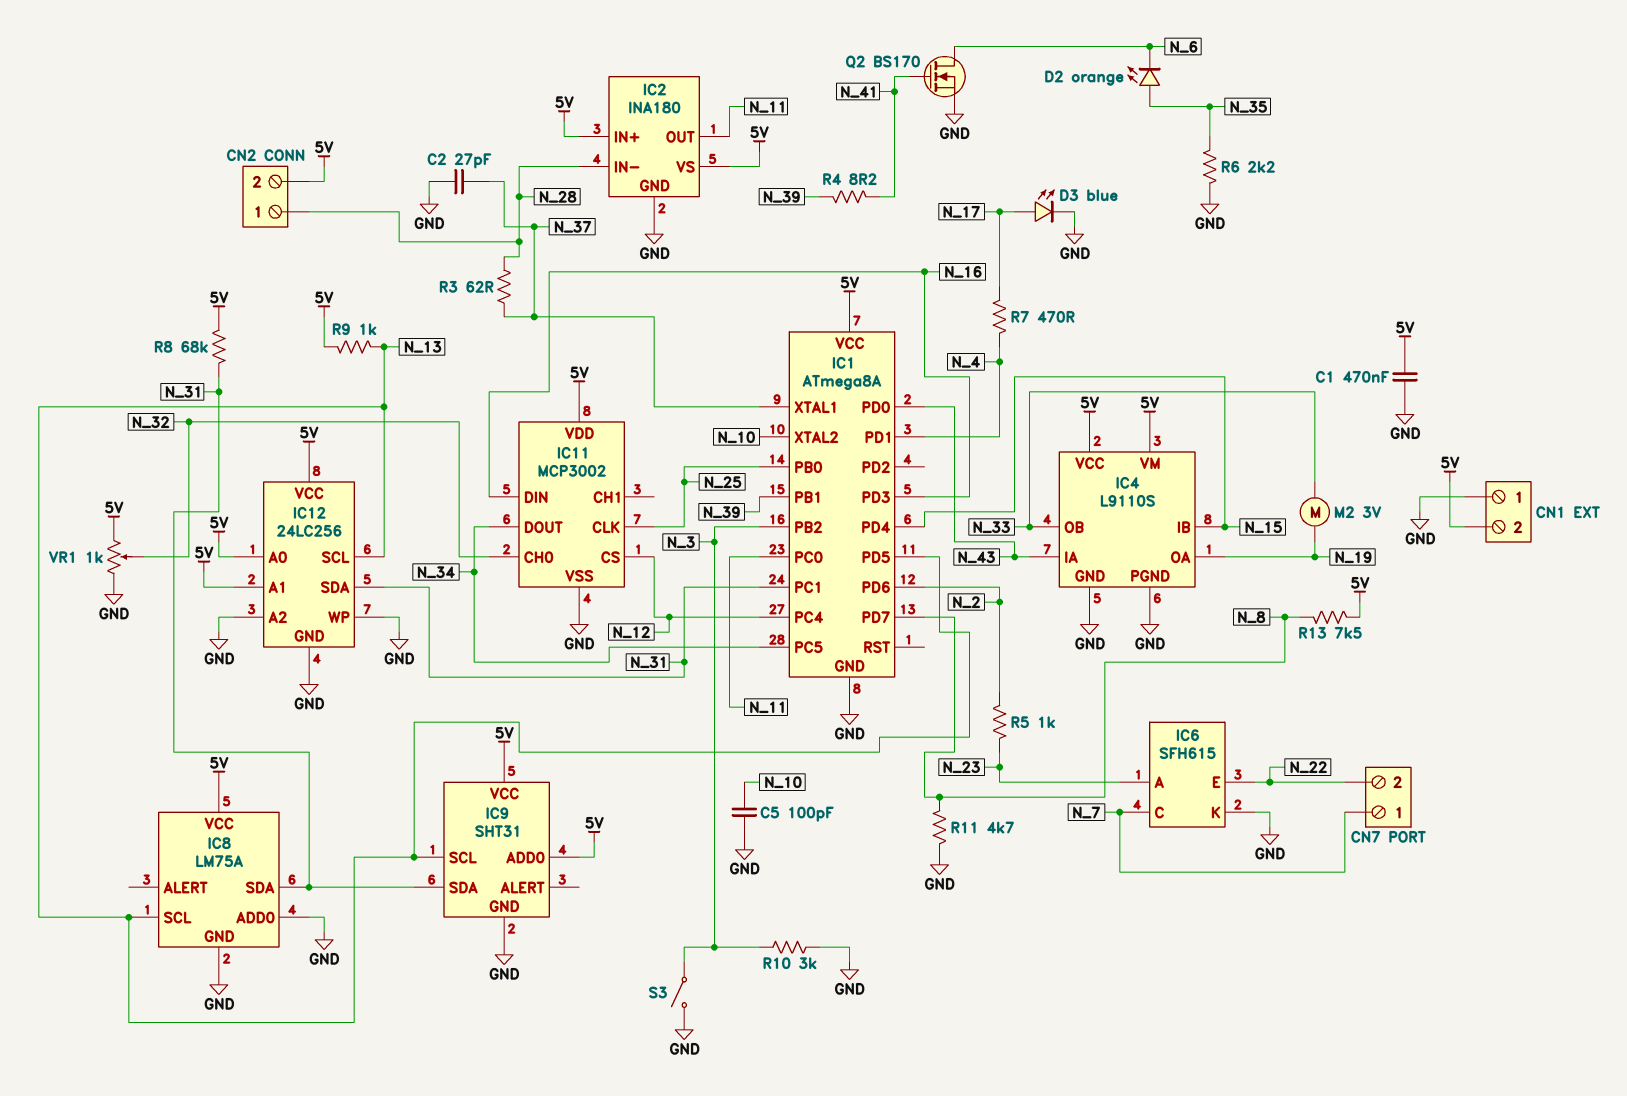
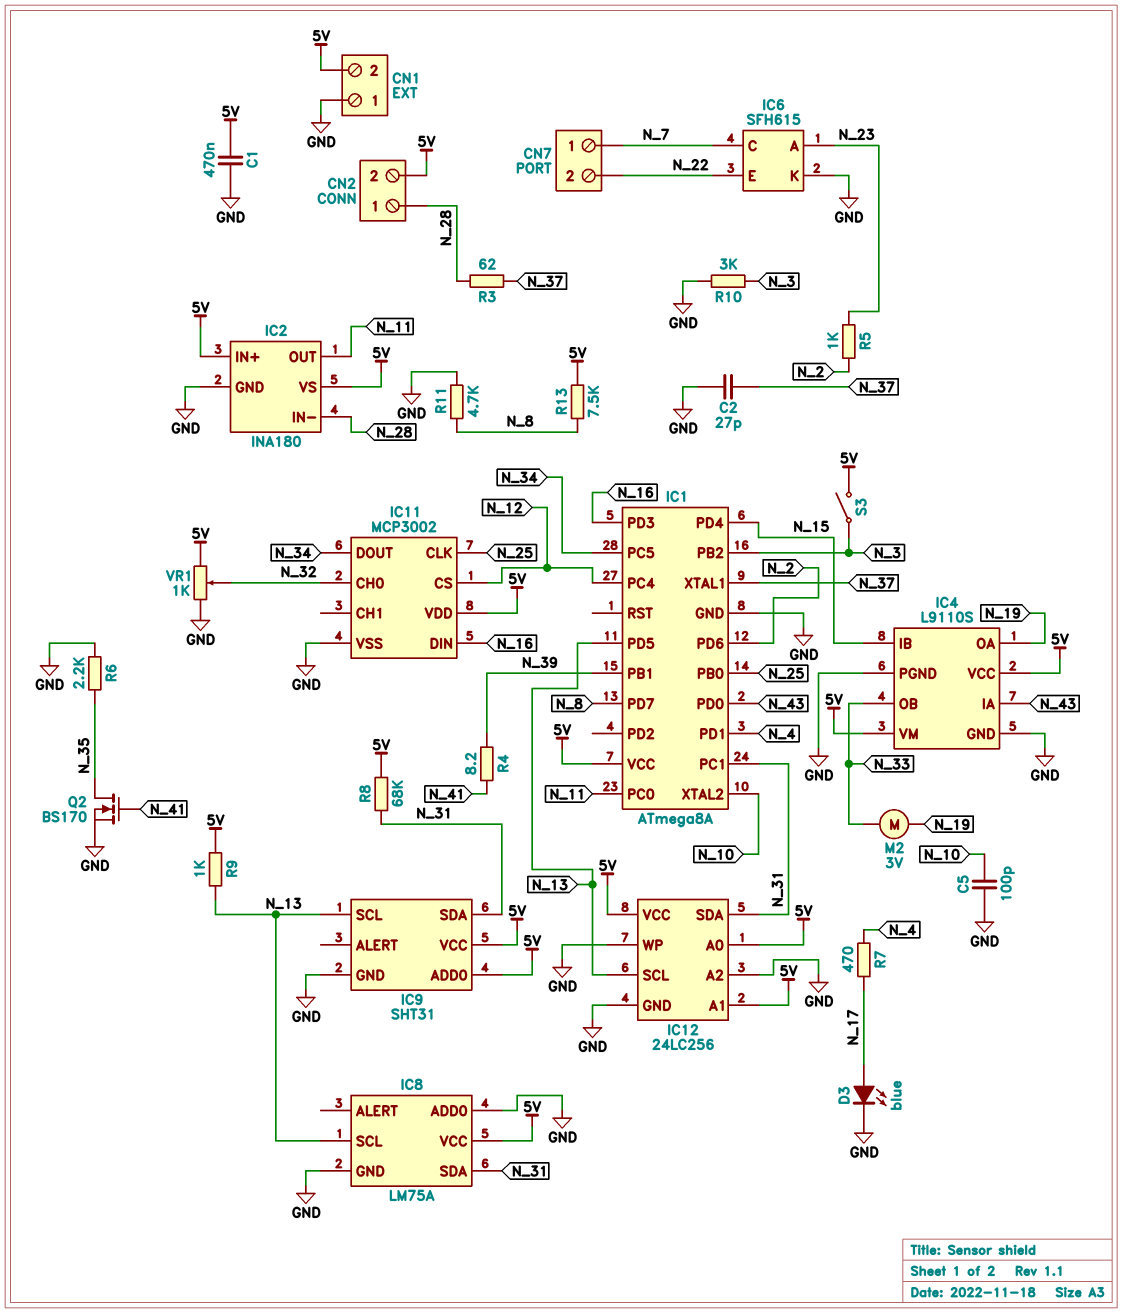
D2: LED orange (A N_35, K N_6) -> none
Q2: NMOS BS170 (G N_41, D N_6, S GND) -> NMOS BS170 (G N_41, D N_35, S GND)
S3: switch (GND, N_3) -> switch (5V, N_3)

